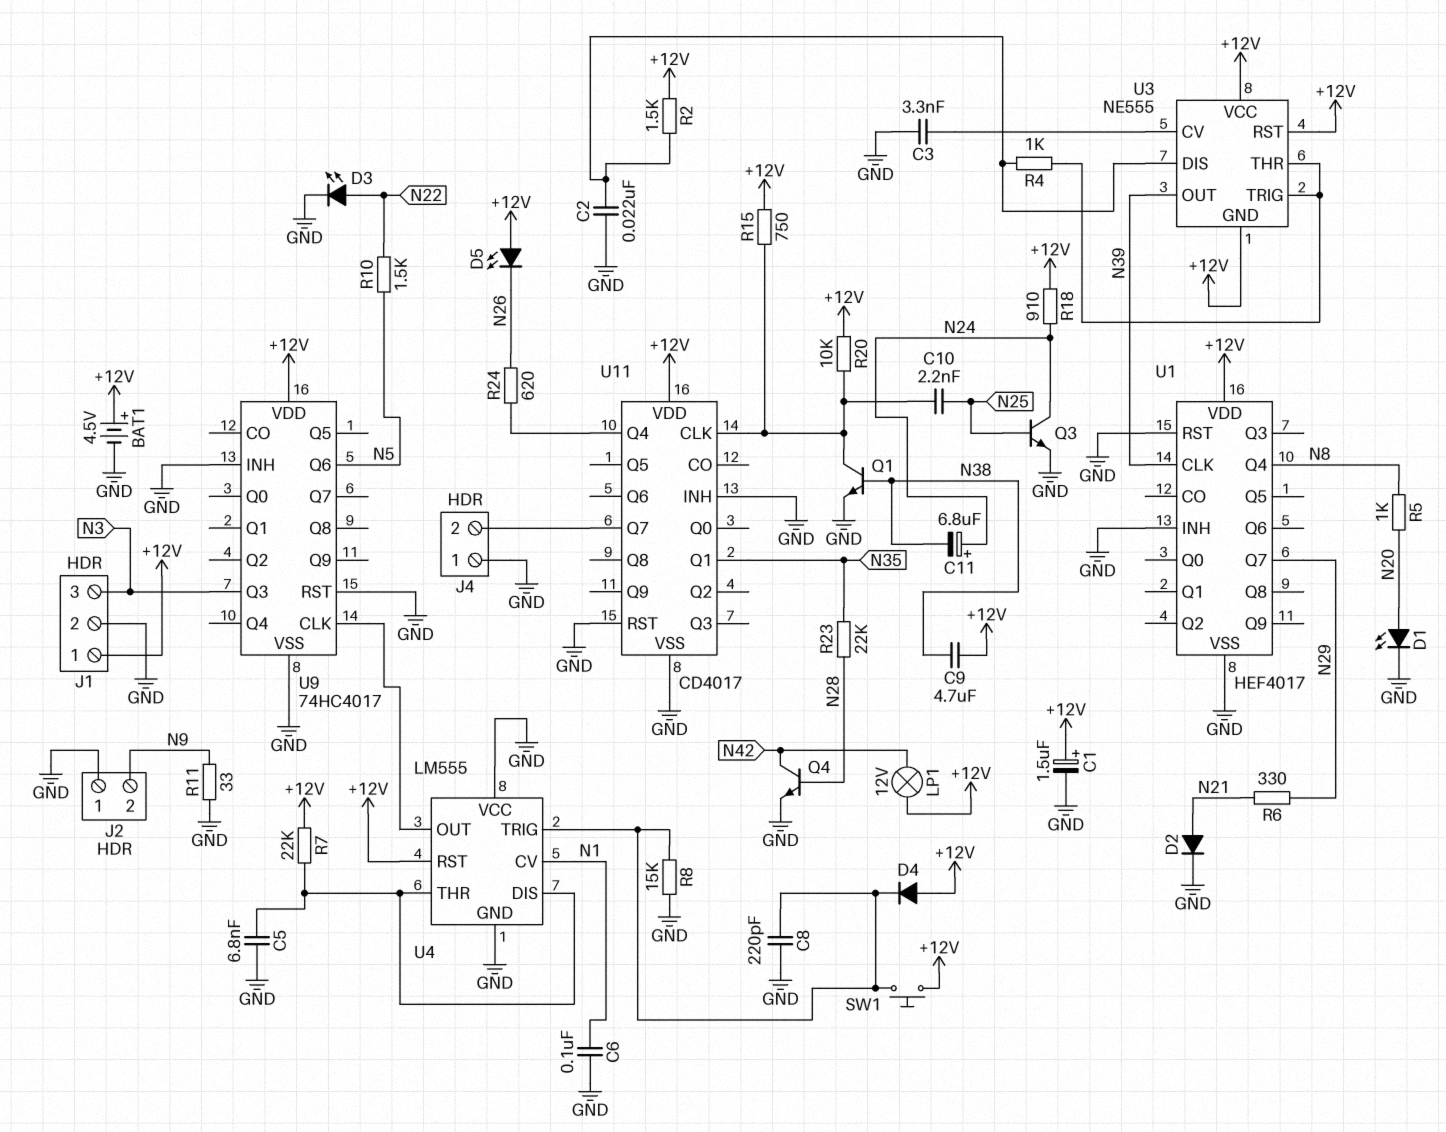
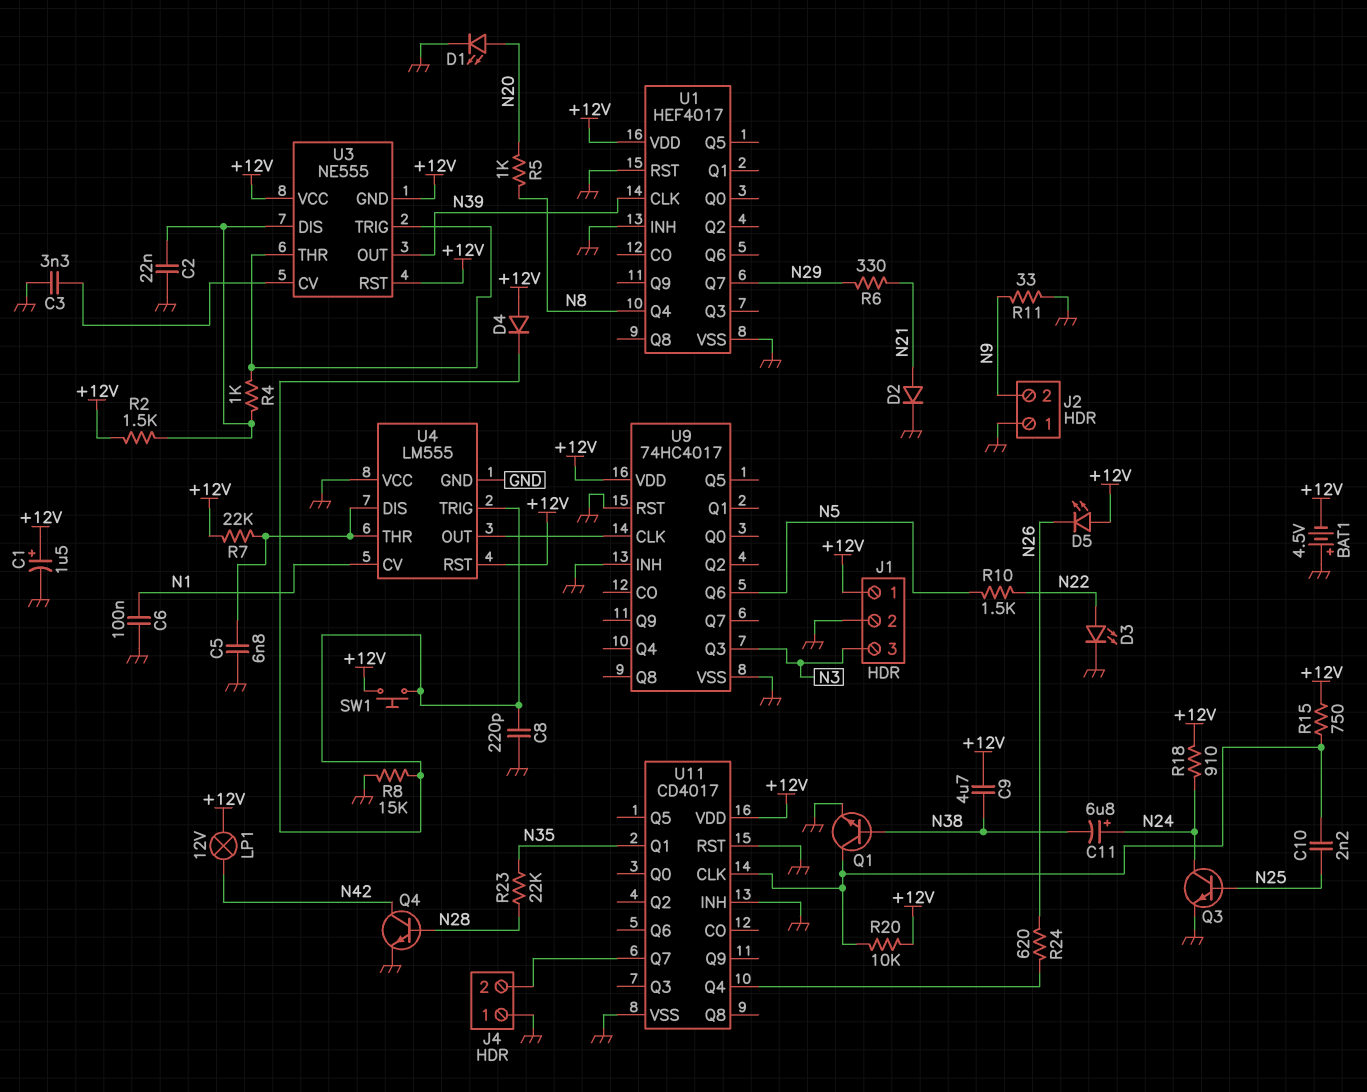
BAT1: 4.5V (plus +12V, minus GND) -> 4.5V (plus GND, minus +12V)

